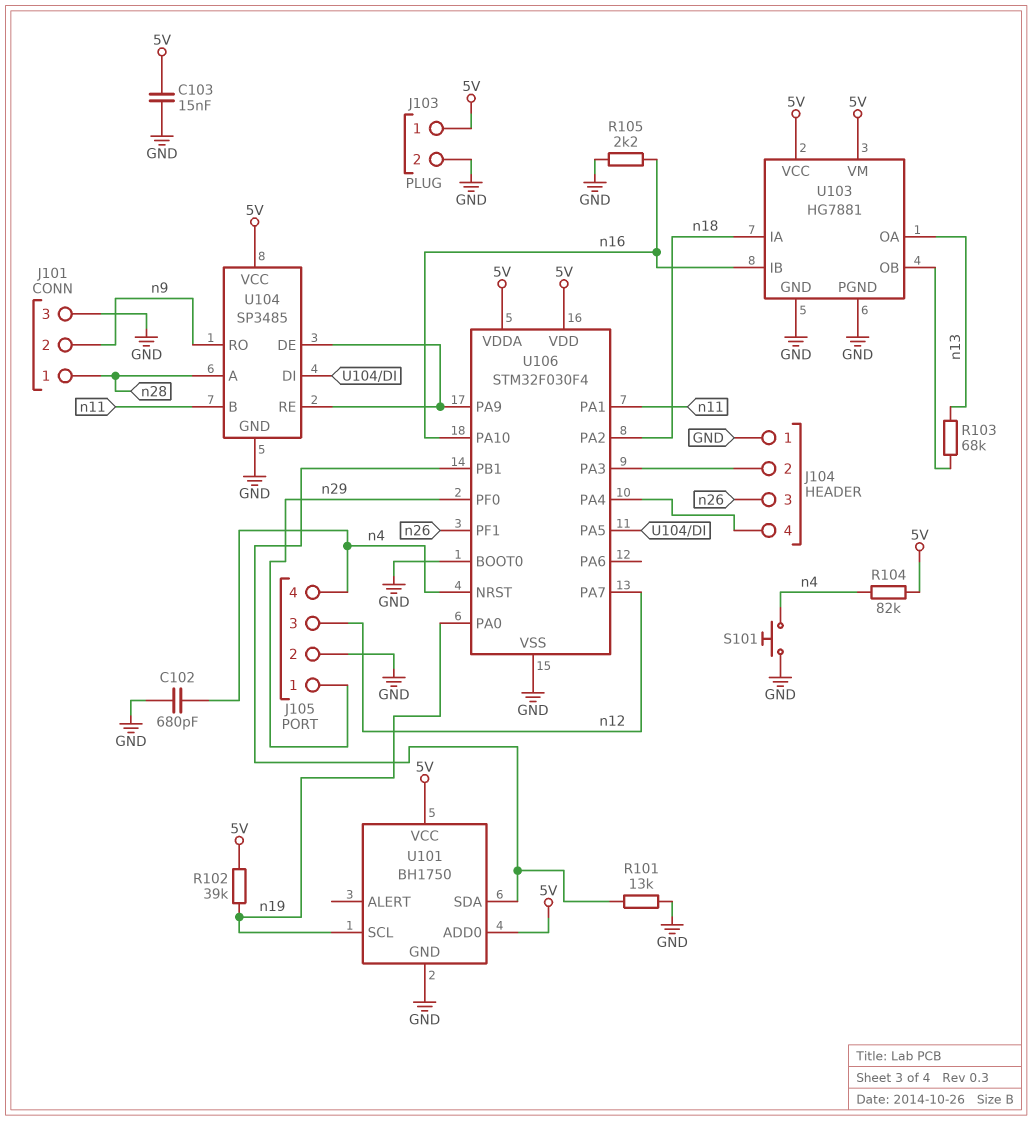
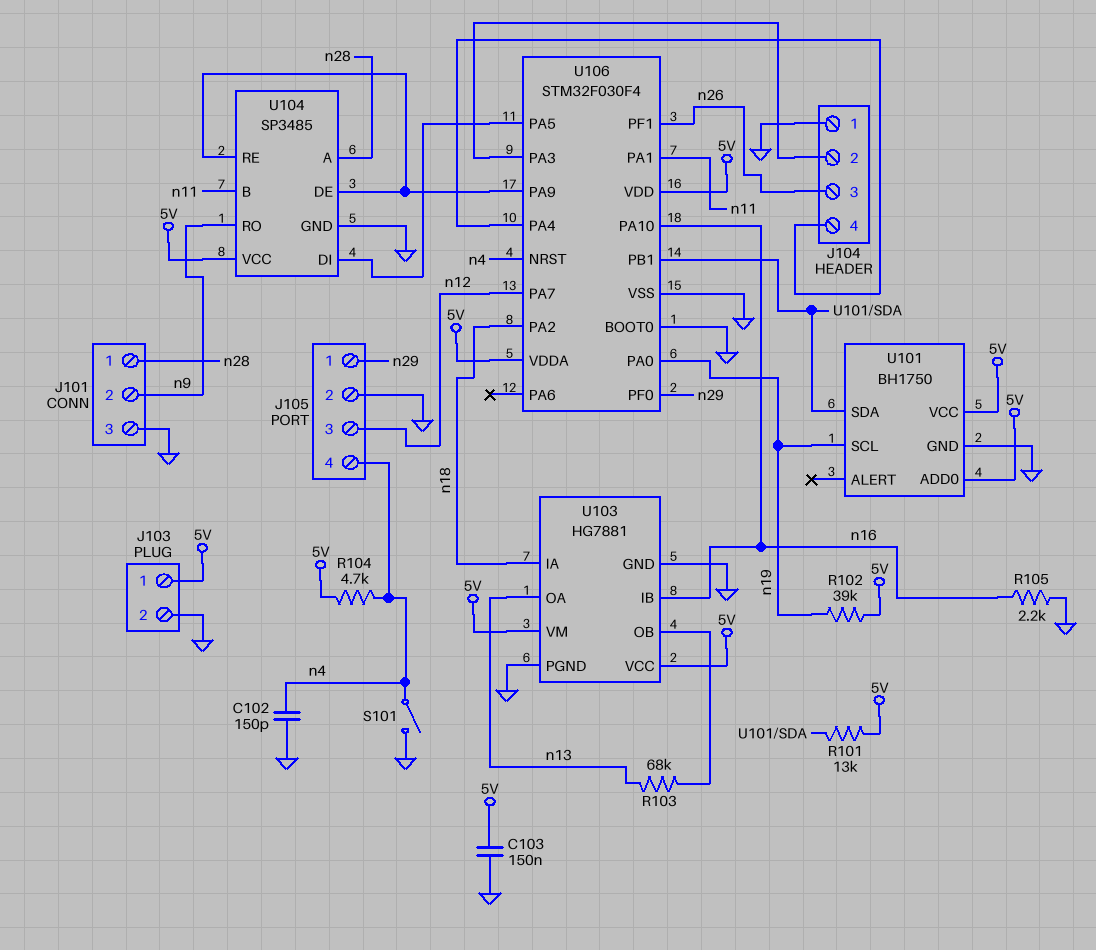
C102: 680pF (GND, n4) -> 150pF (GND, n4)
C103: 15nF (5V, GND) -> 150nF (5V, GND)
R101: 13k (GND, U101/SDA) -> 13k (5V, U101/SDA)
R104: 82k (5V, n4) -> 4.7k (5V, n4)
S101: button (GND, n4) -> switch (GND, n4)

